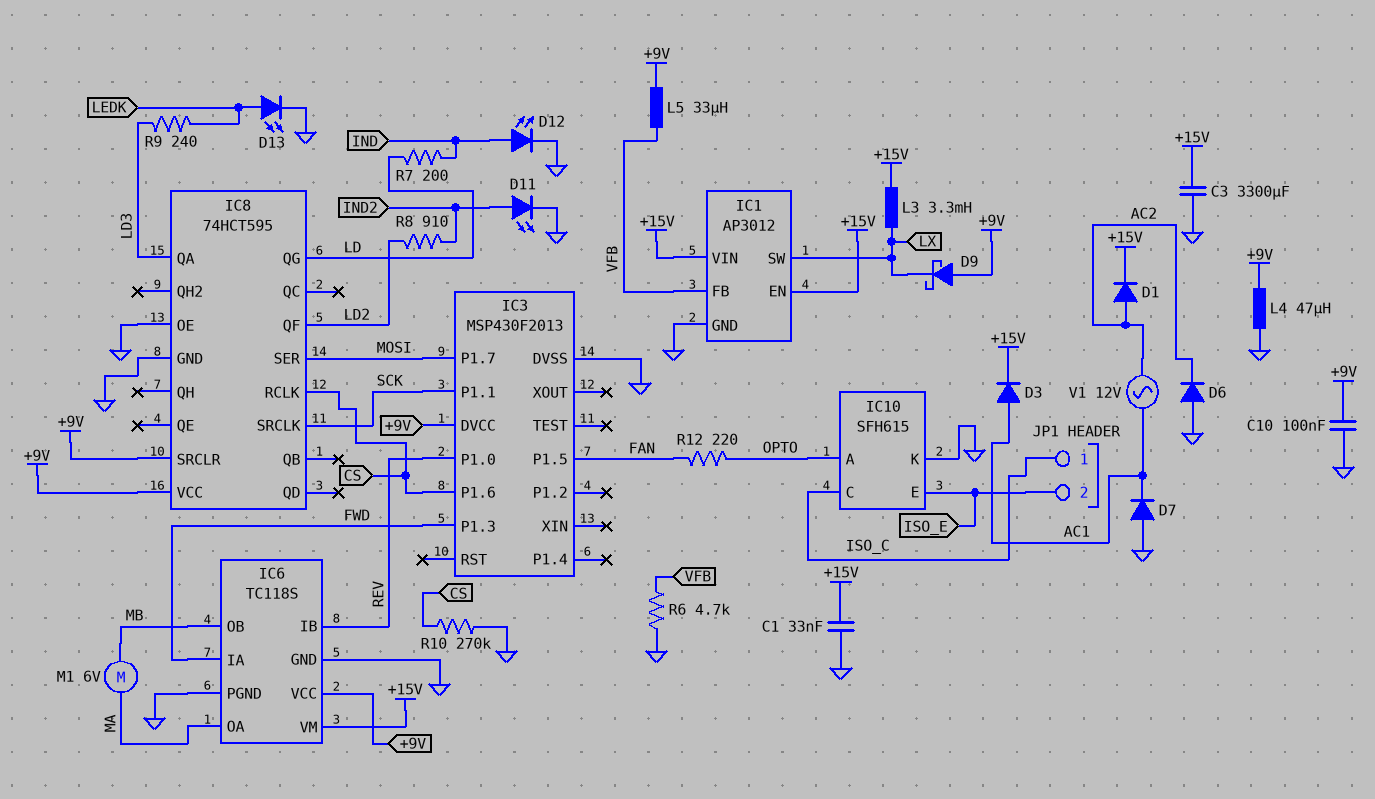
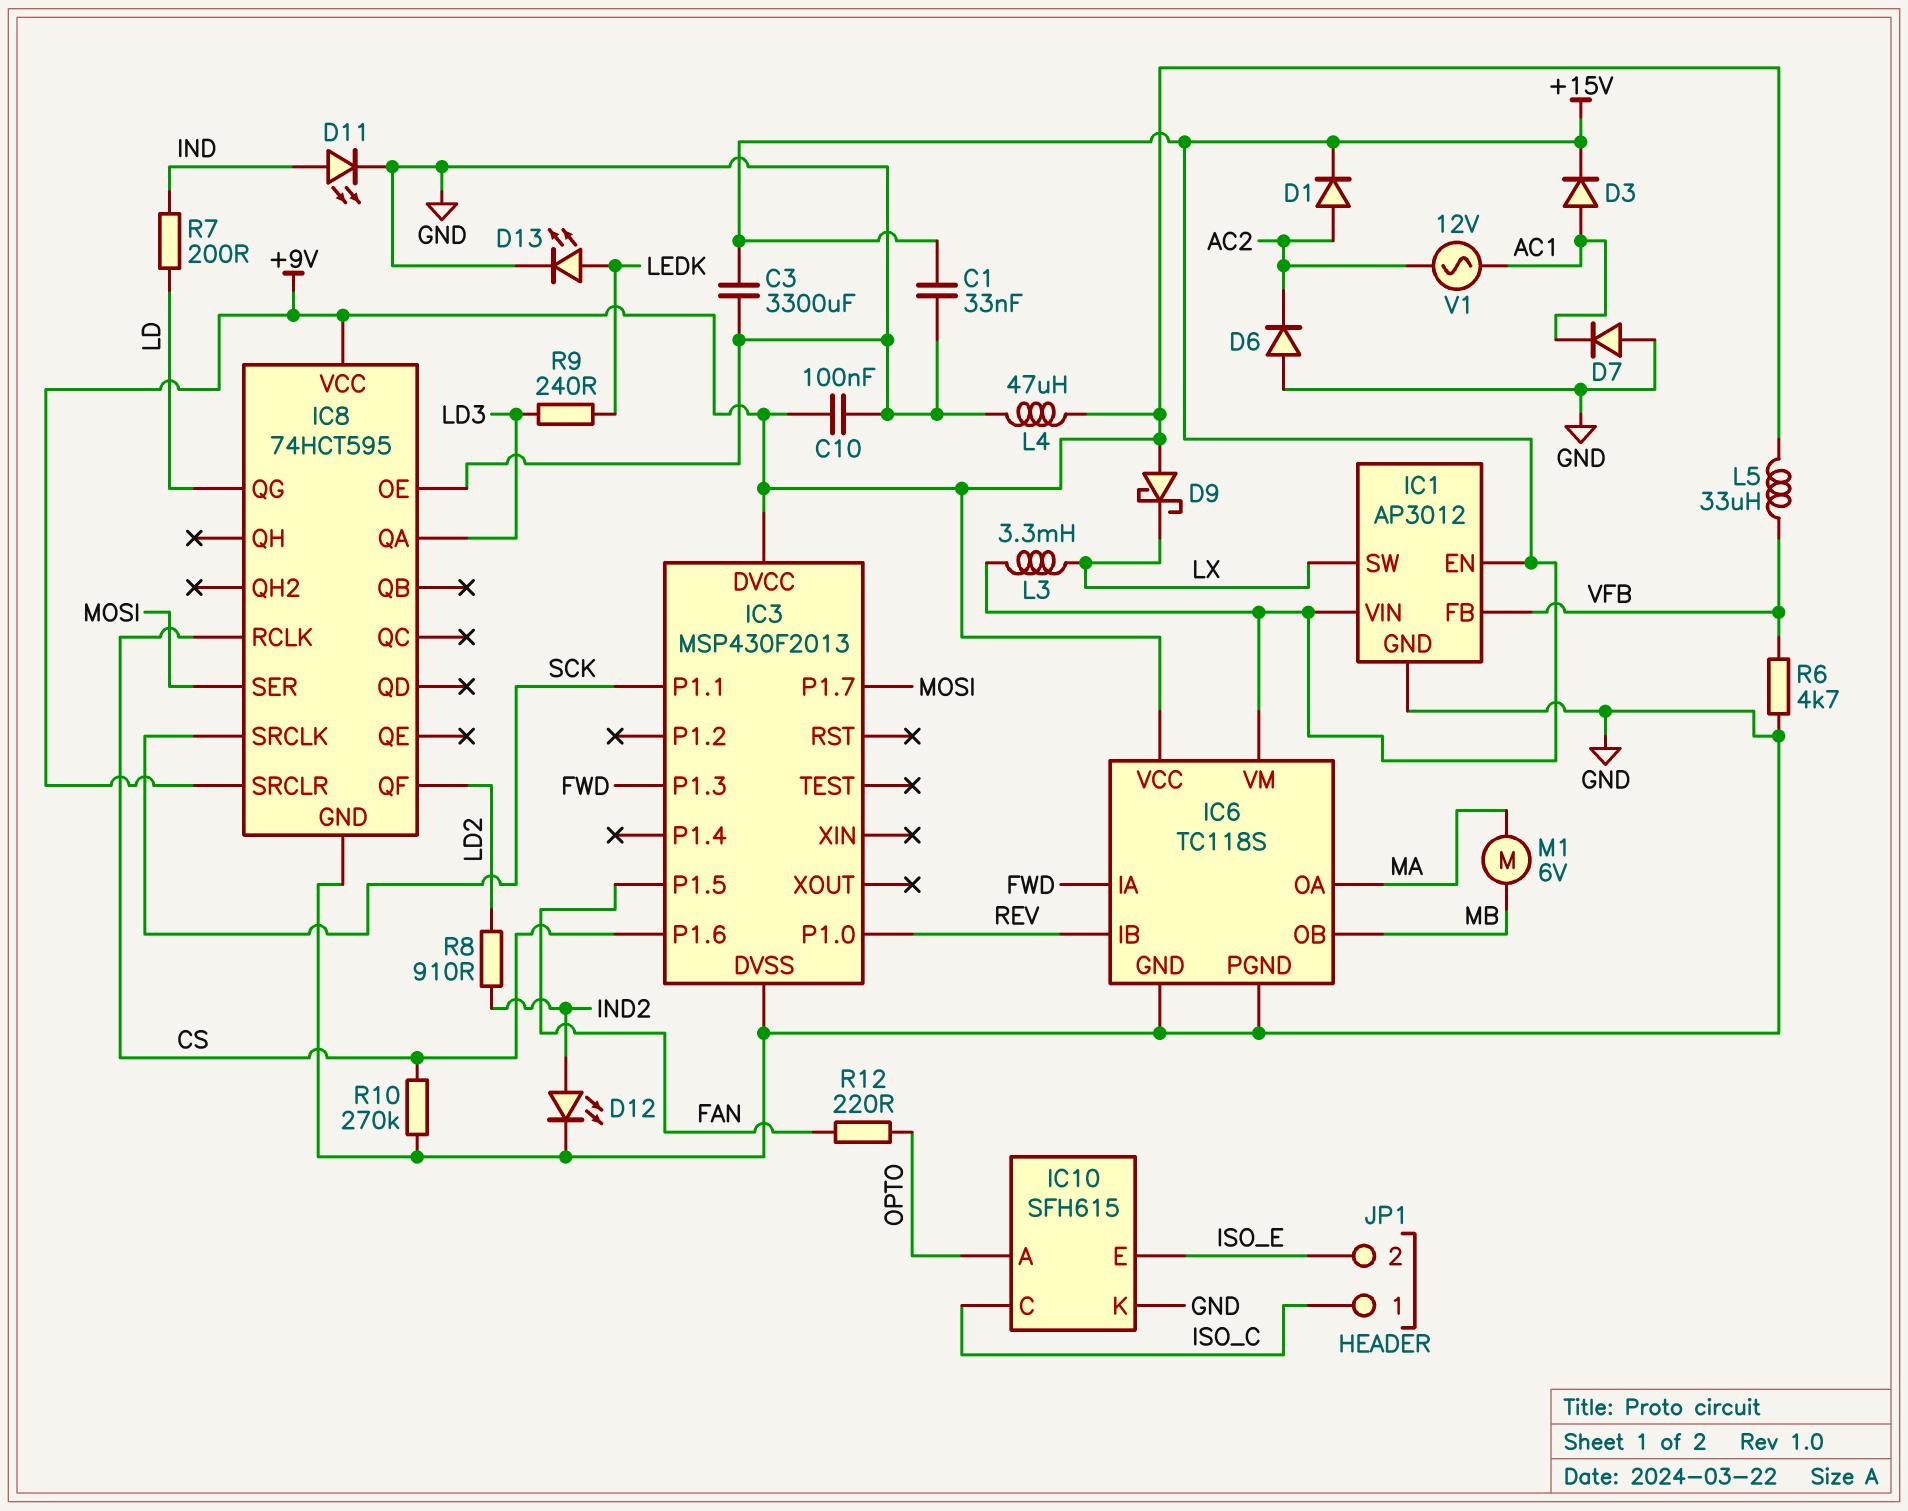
D11: LED (A IND2, K GND) -> LED (A IND, K GND)
D12: LED (A IND, K GND) -> LED (A IND2, K GND)

